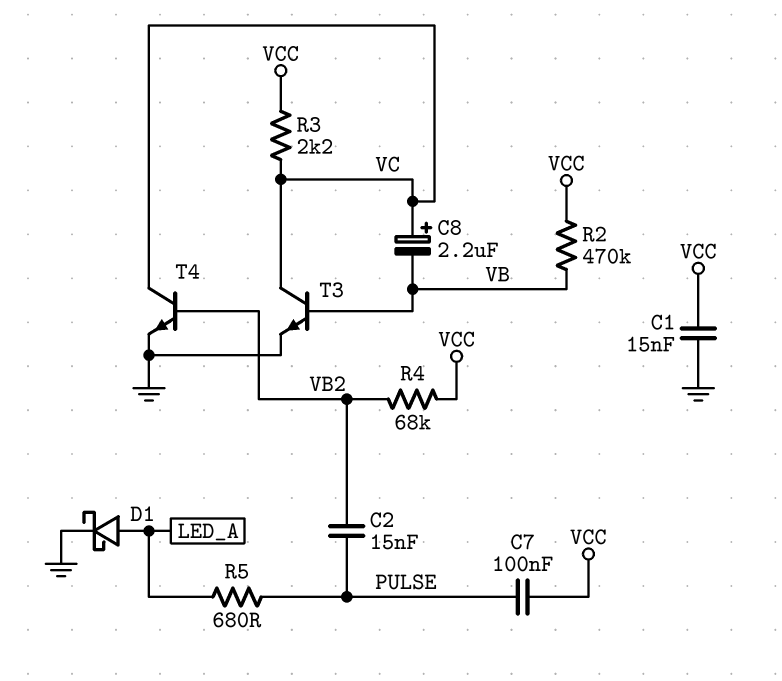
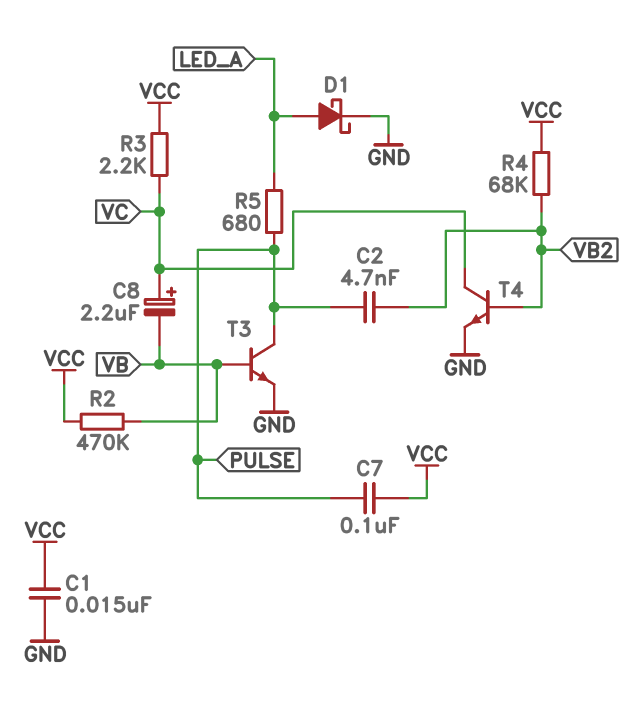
C2: 15nF (PULSE, VB2) -> 4.7nF (PULSE, VB2)
T3: NPN (B VB, C VC, E GND) -> NPN (B VB, C PULSE, E GND)

